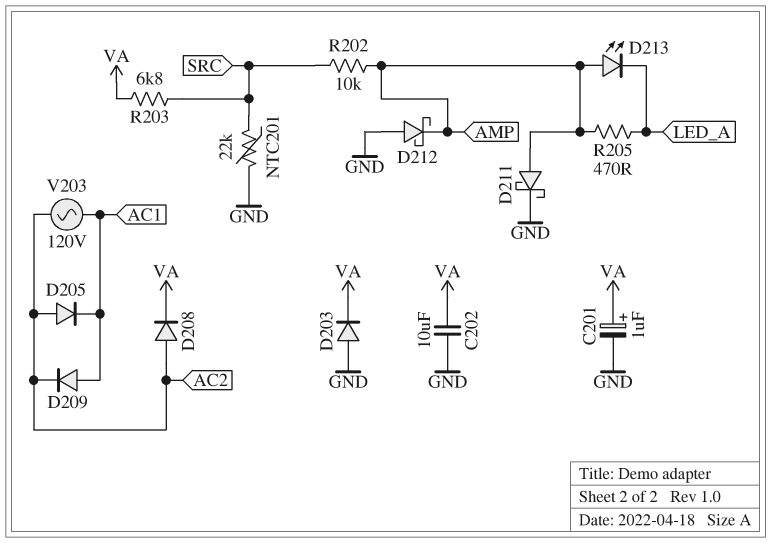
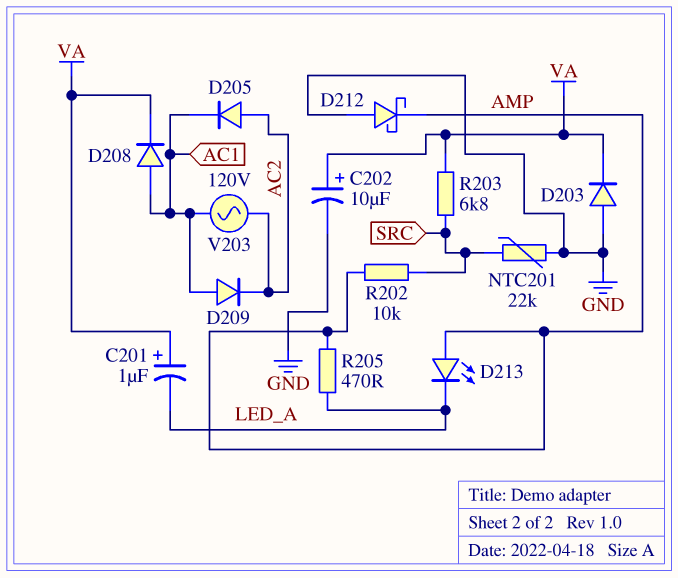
C201: 1uF (plus VA, minus GND) -> 1uF (plus VA, minus LED_A)
C202: 10uF (GND, VA) -> 10uF (plus VA, minus GND)
D208: diode (A AC2, K VA) -> diode (A AC1, K VA)
D211: schottky (A AMP, K GND) -> none

